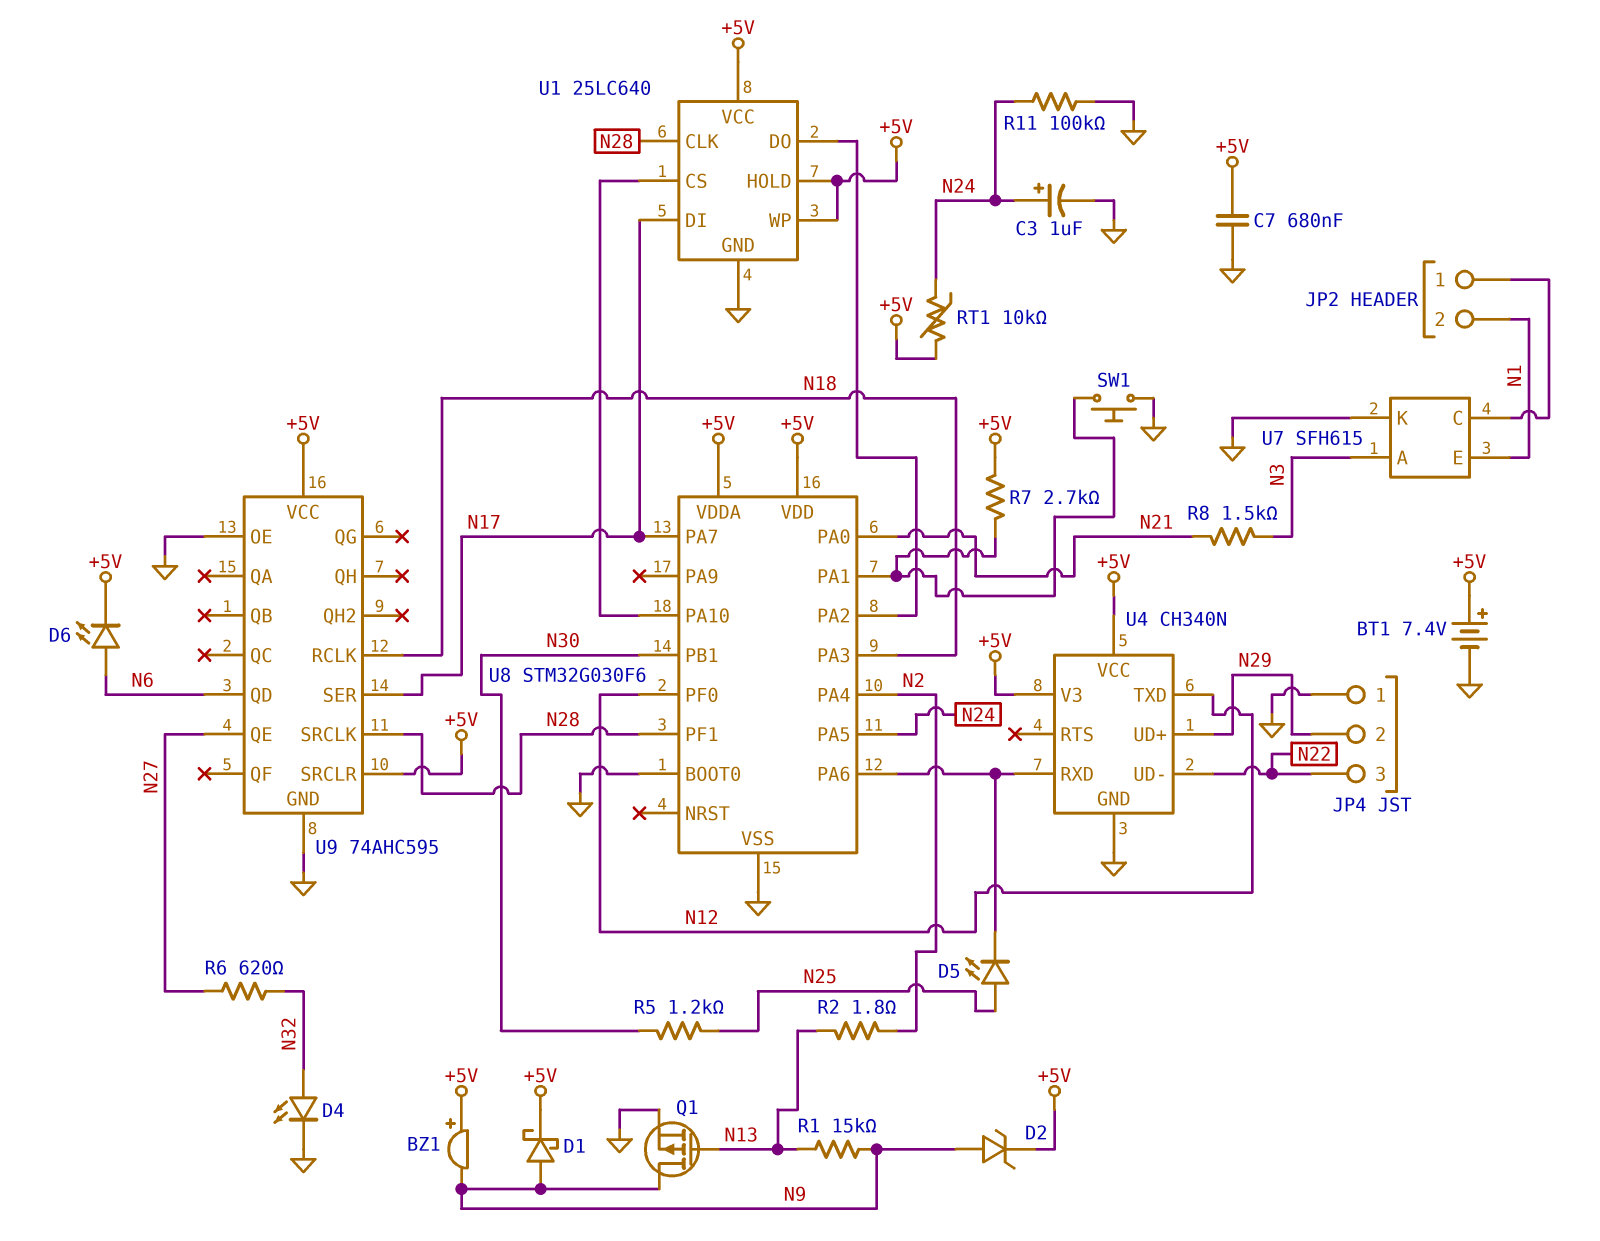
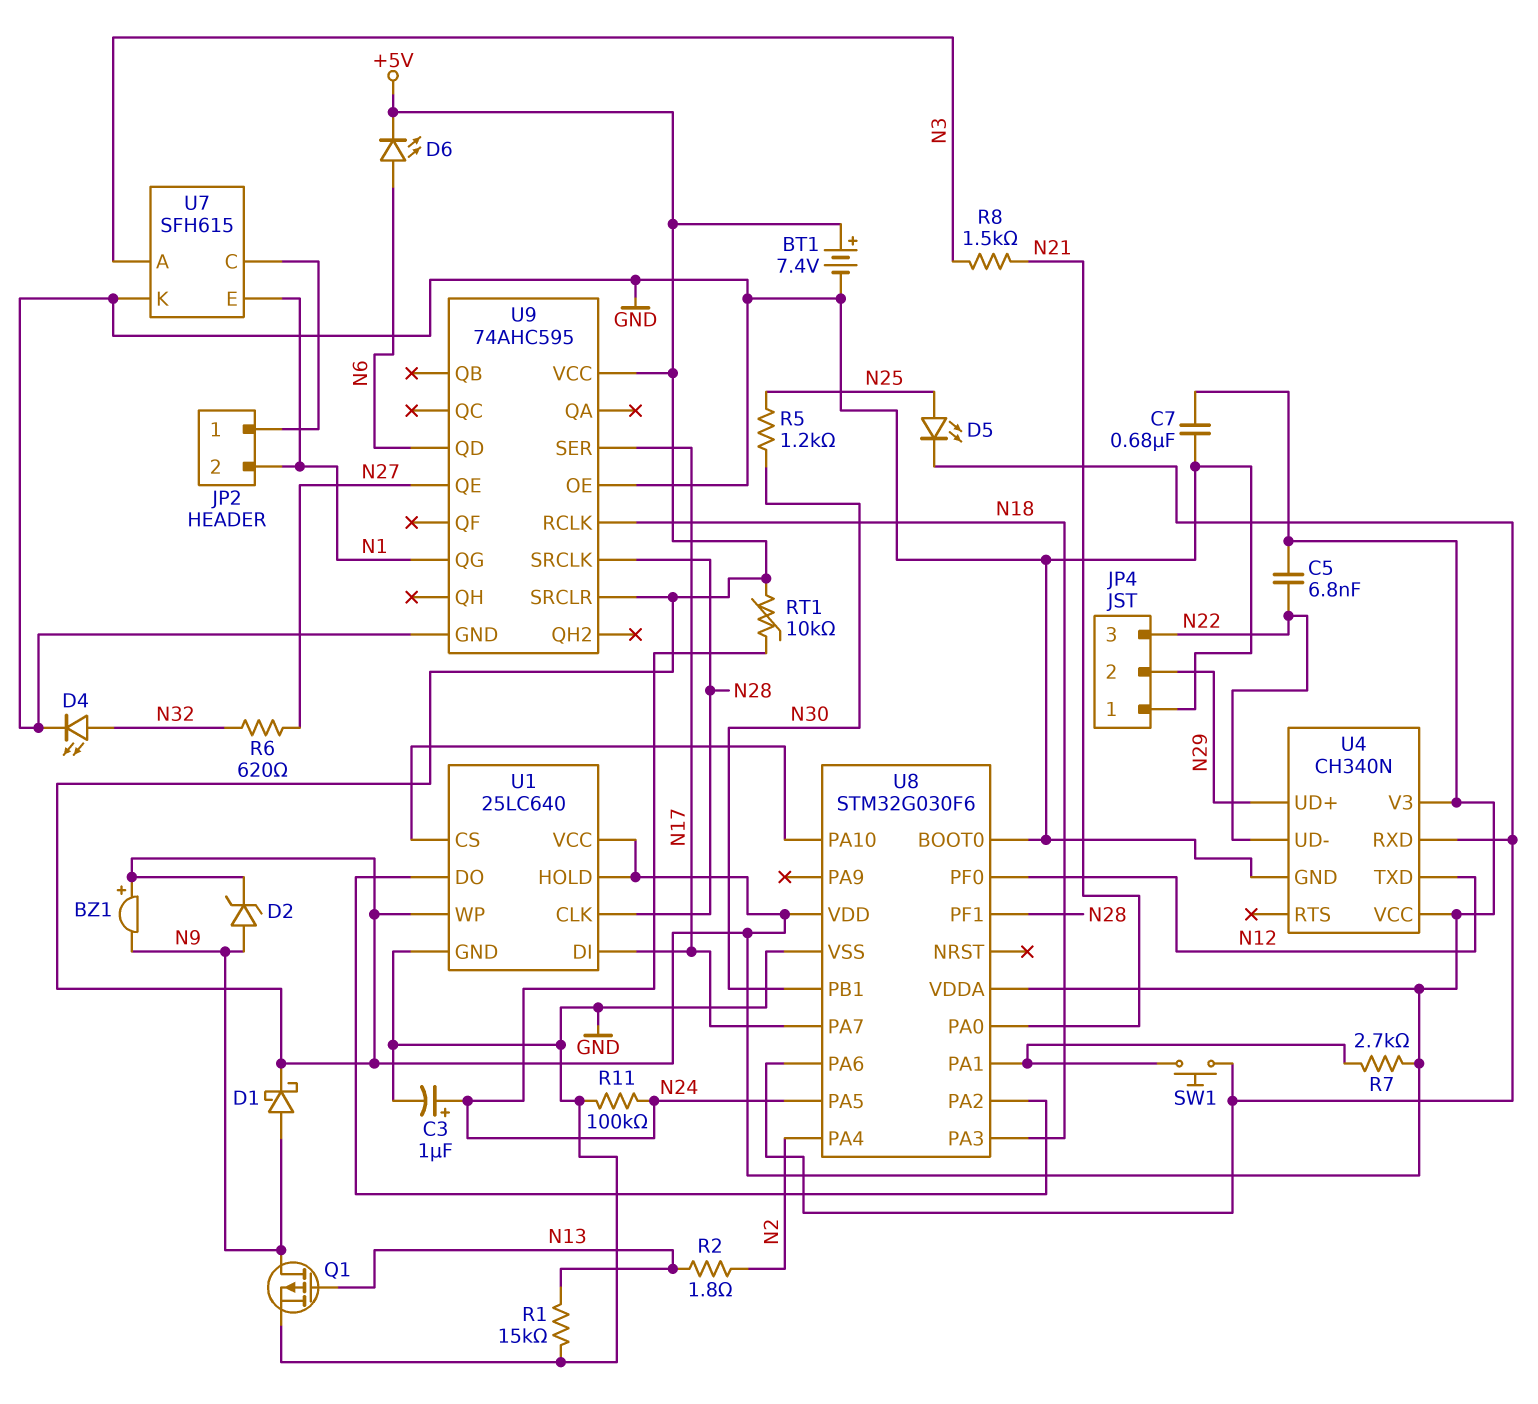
C5: none -> 6.8nF (+5V, N22)
R1: 15k (N9, N13) -> 15k (GND, N13)
SW1: button (GND, U8/PA1) -> button (U4/RXD, U8/PA1)
U9 pin QG: none -> N1

